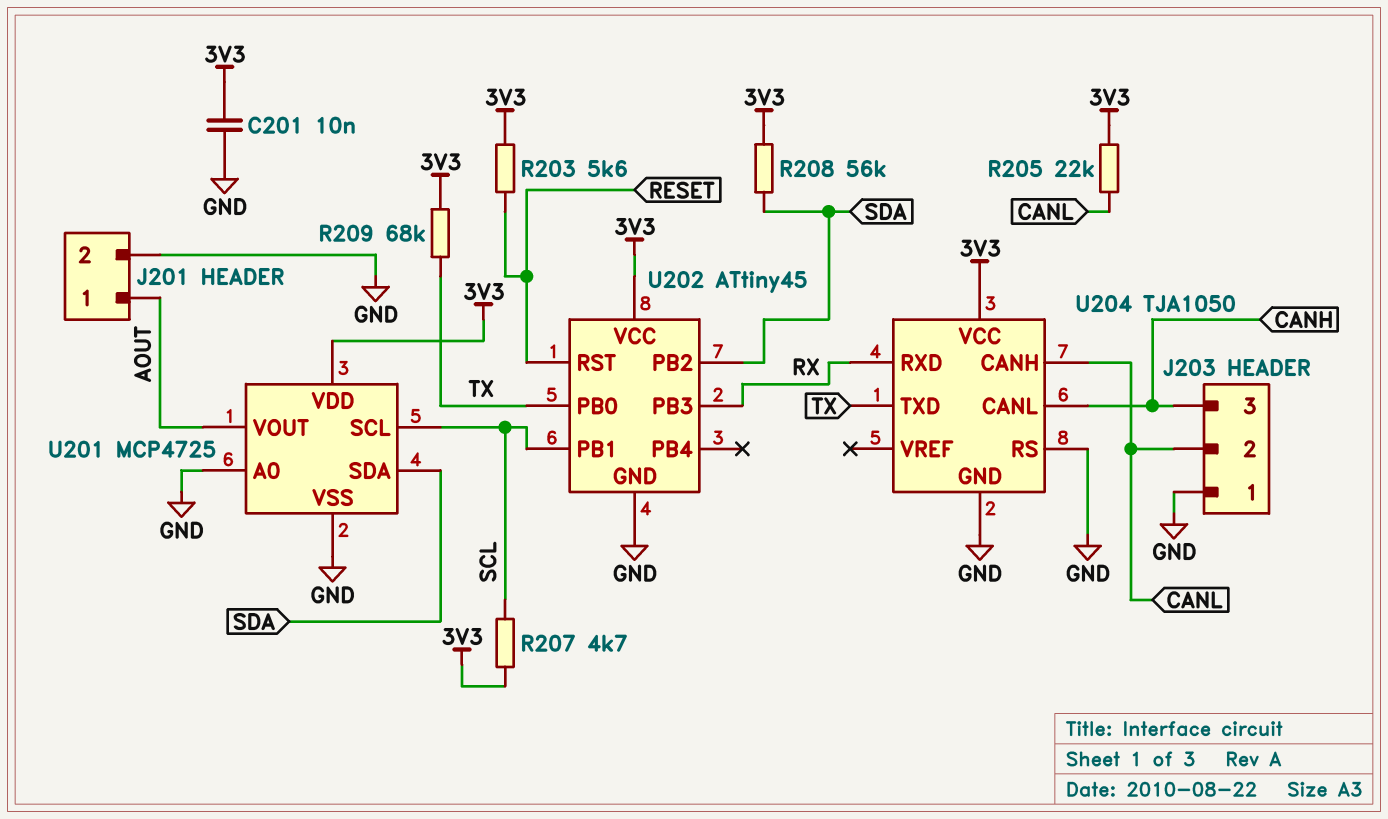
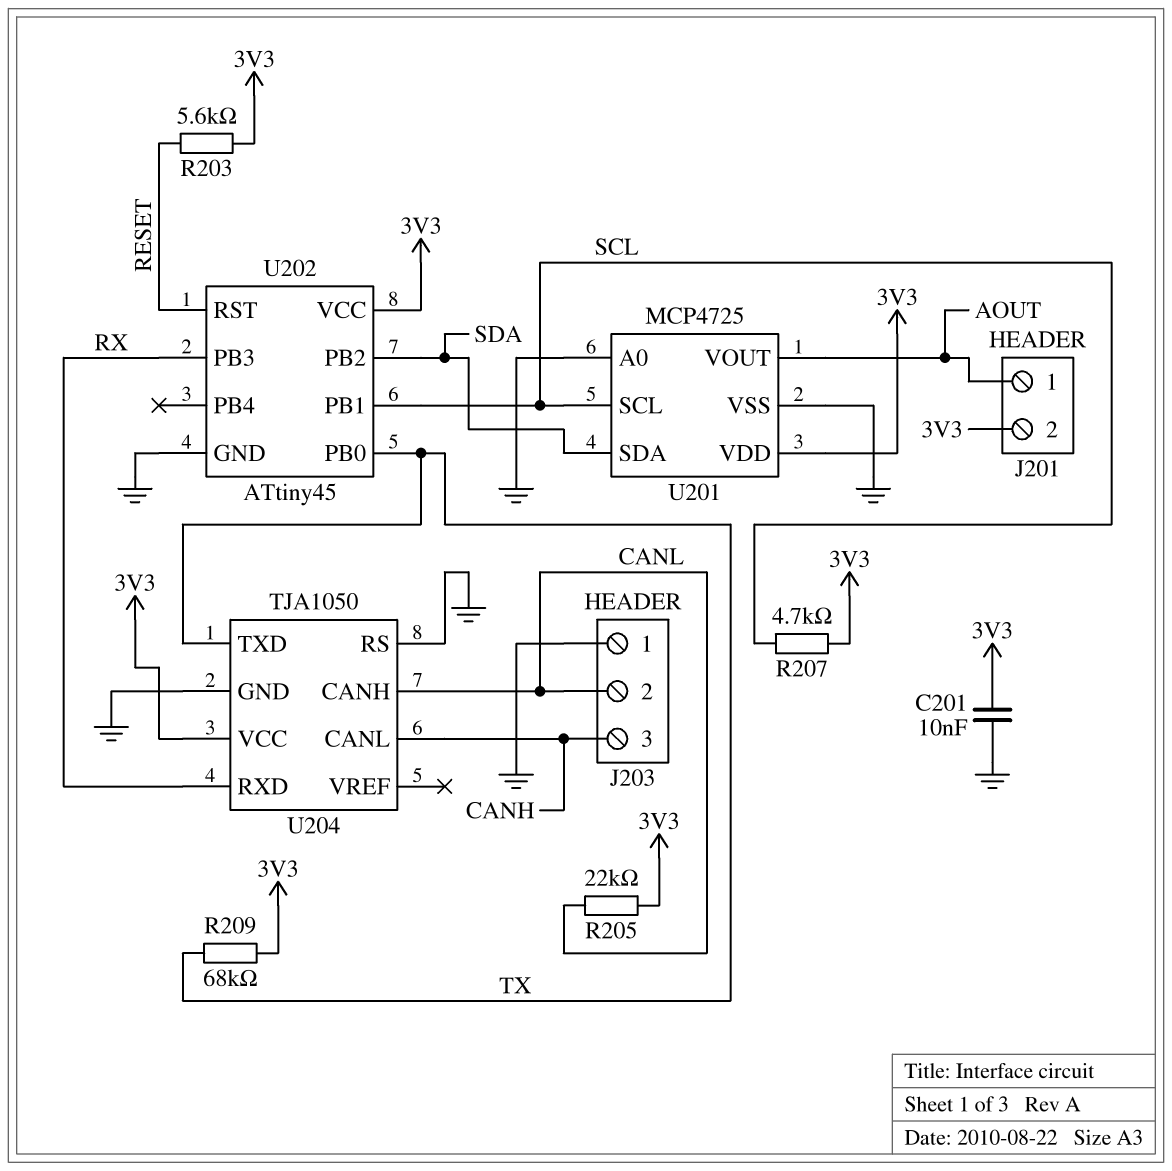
J201 pin 2: GND -> 3V3
R208: 56k (3V3, SDA) -> none

